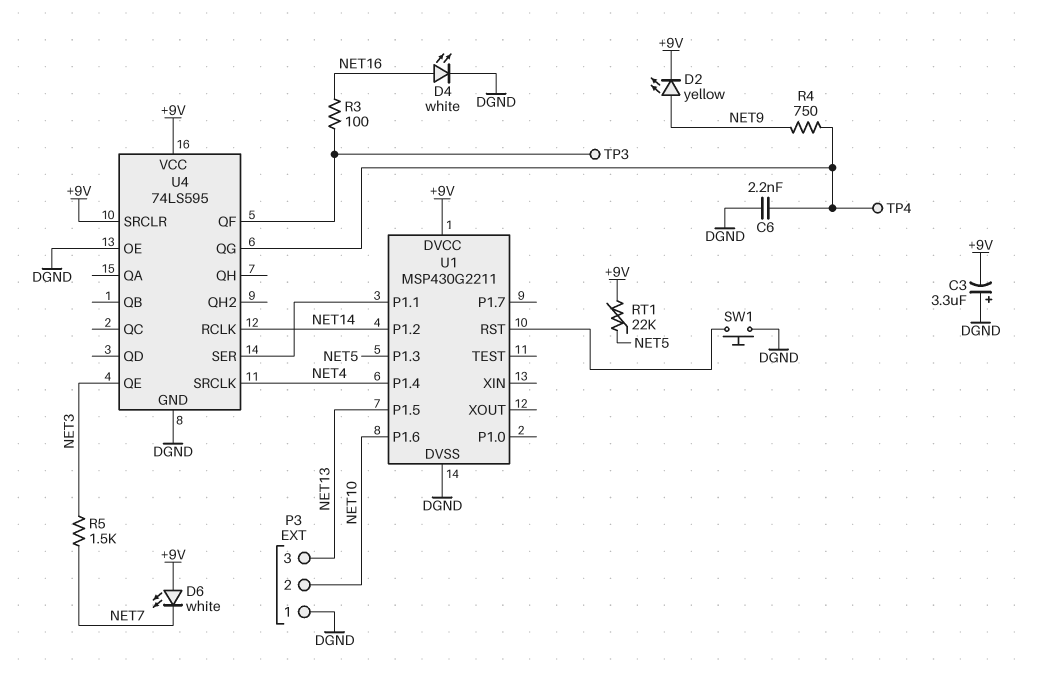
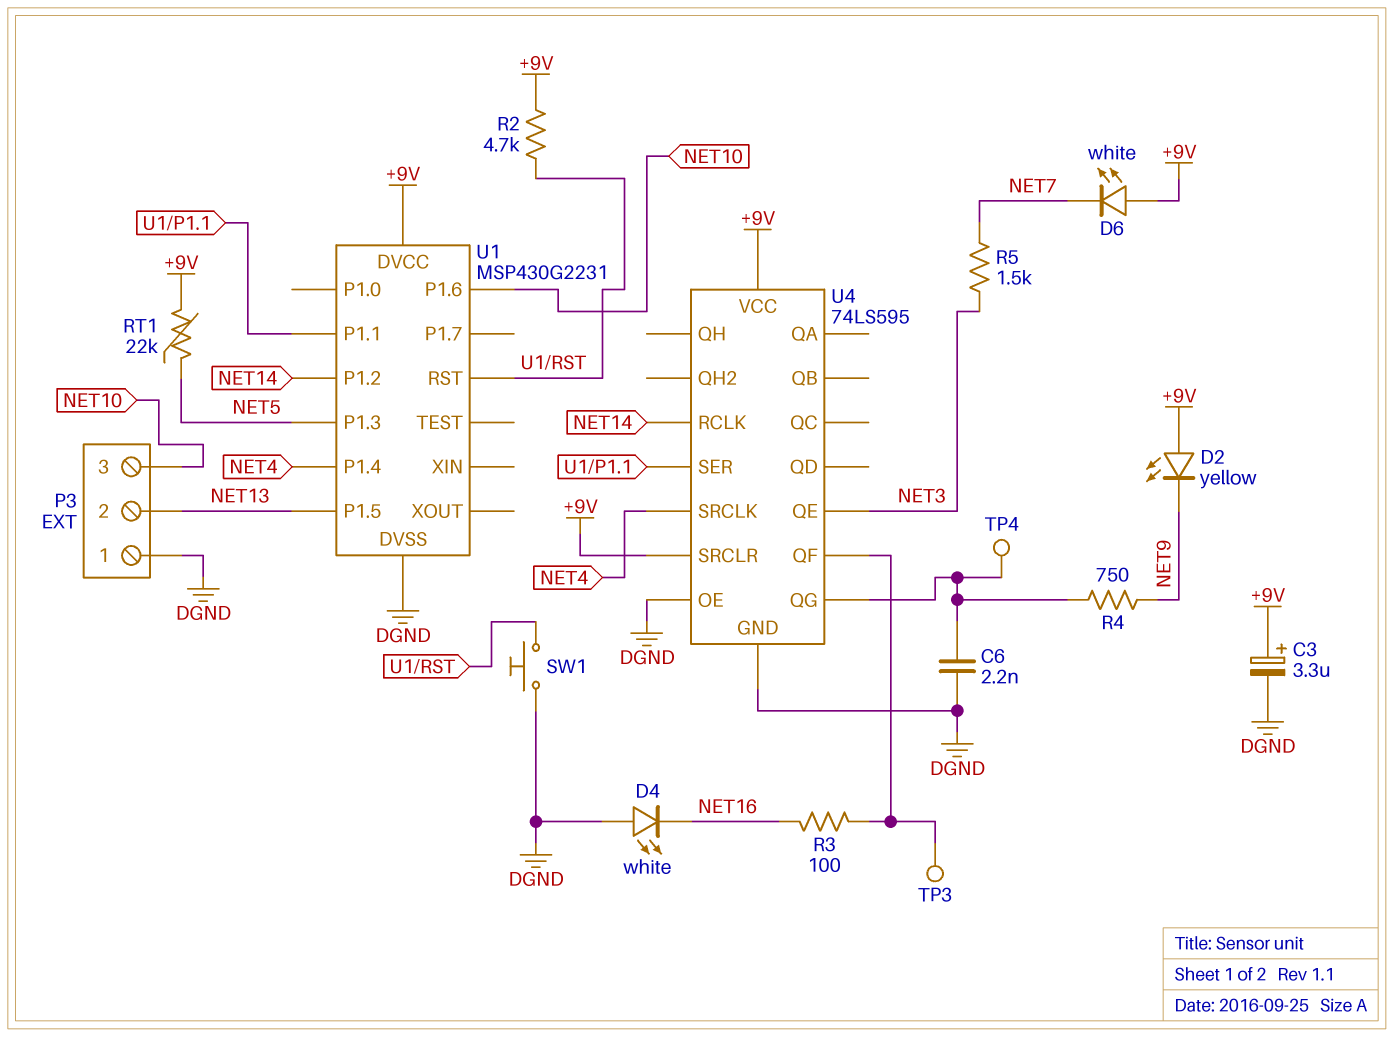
C3: 3.3uF (plus DGND, minus +9V) -> 3.3uF (plus +9V, minus DGND)
D2: LED yellow (A NET9, K +9V) -> LED yellow (A +9V, K NET9)
D4: LED white (A NET16, K DGND) -> LED white (A DGND, K NET16)
P3 pin 2: NET10 -> NET13
P3 pin 3: NET13 -> NET10
R2: none -> 4.7k (+9V, U1/RST)
U1: MSP430G2211 -> MSP430G2231

